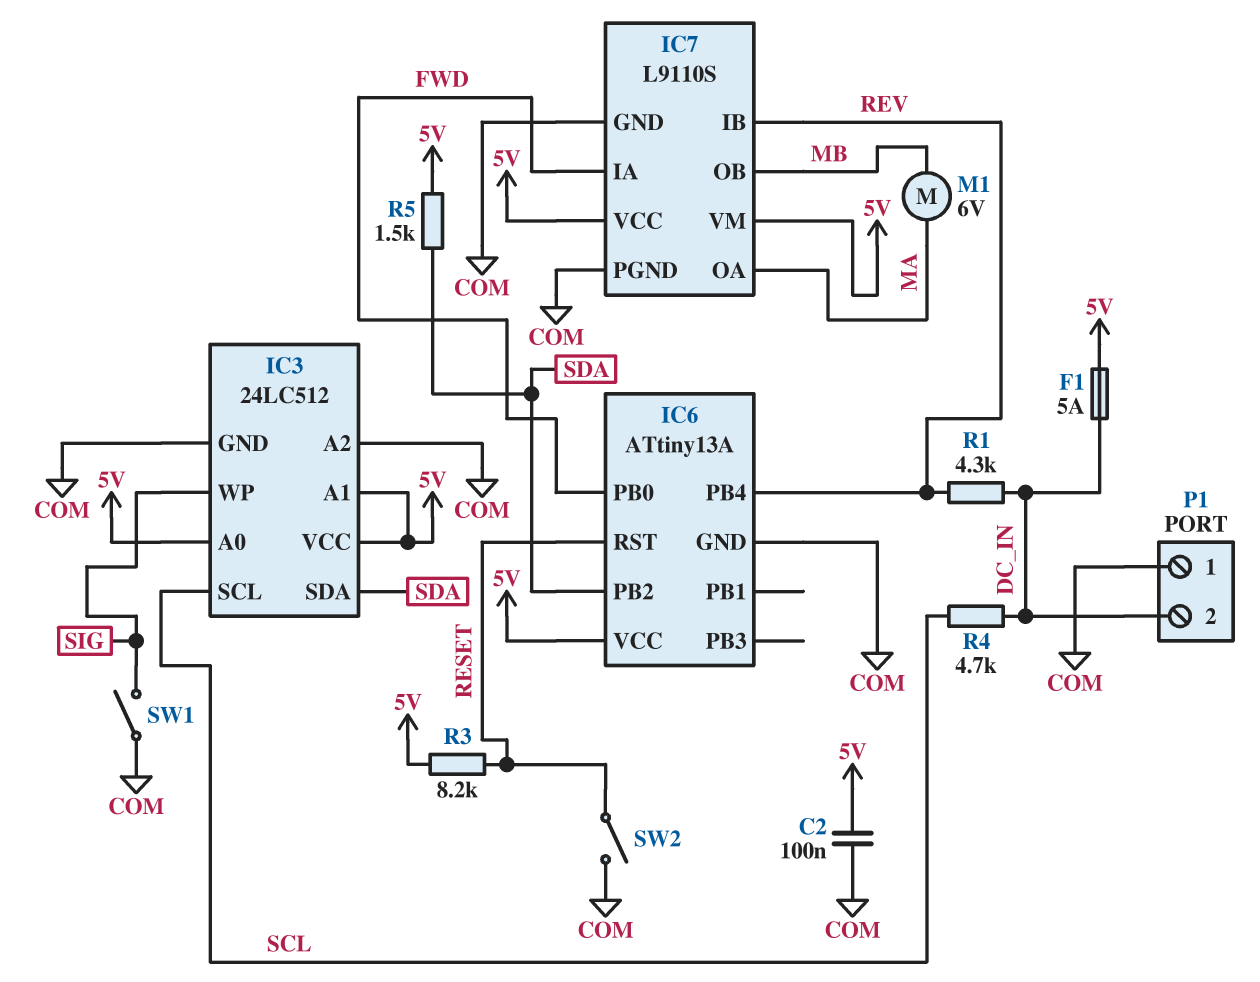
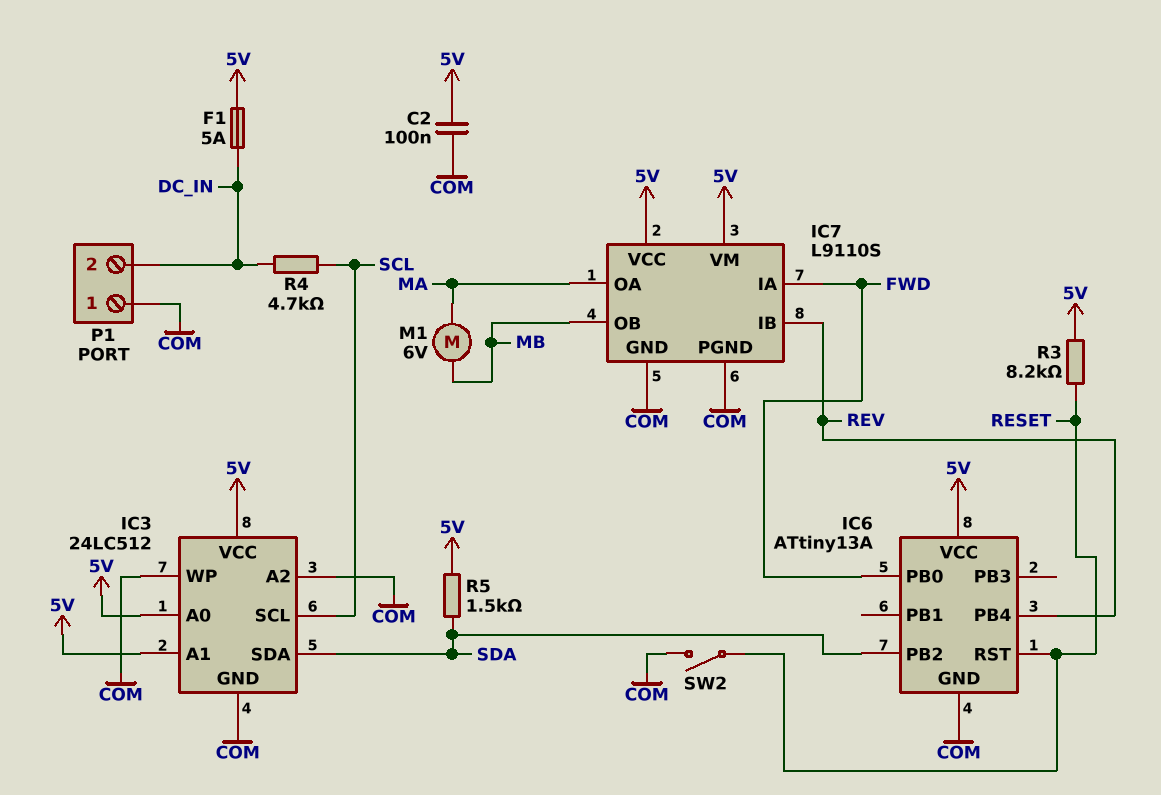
IC3 pin WP: SIG -> COM
R1: 4.3k (DC_IN, REV) -> none
SW1: switch (COM, SIG) -> none

